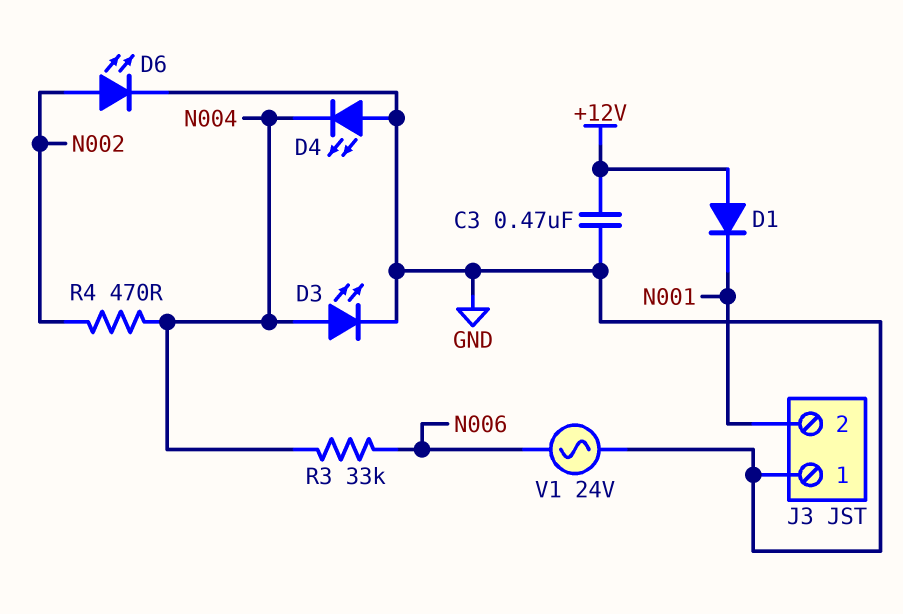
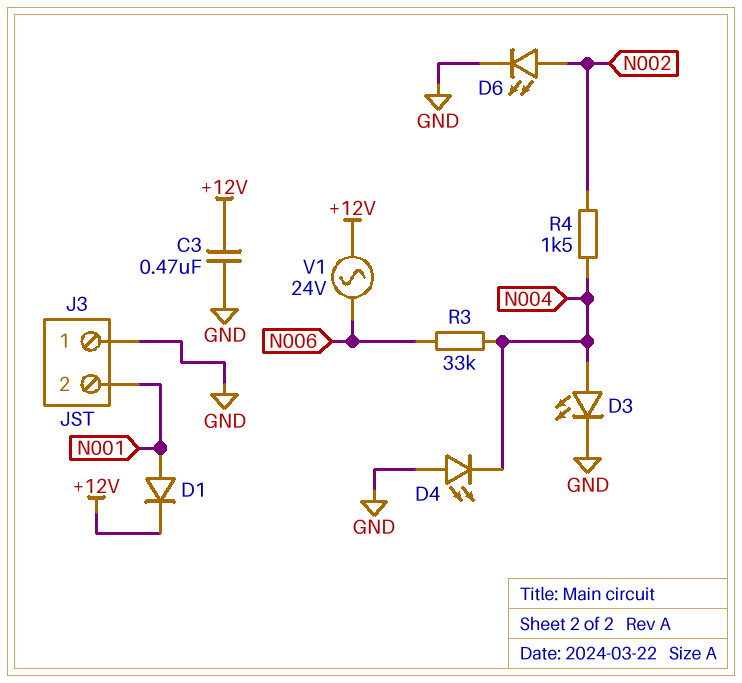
D1: diode (A +12V, K N001) -> diode (A N001, K +12V)
R4: 470 (N002, N004) -> 1.5k (N002, N004)
V1: AC 24V (GND, N006) -> AC 24V (+12V, N006)

